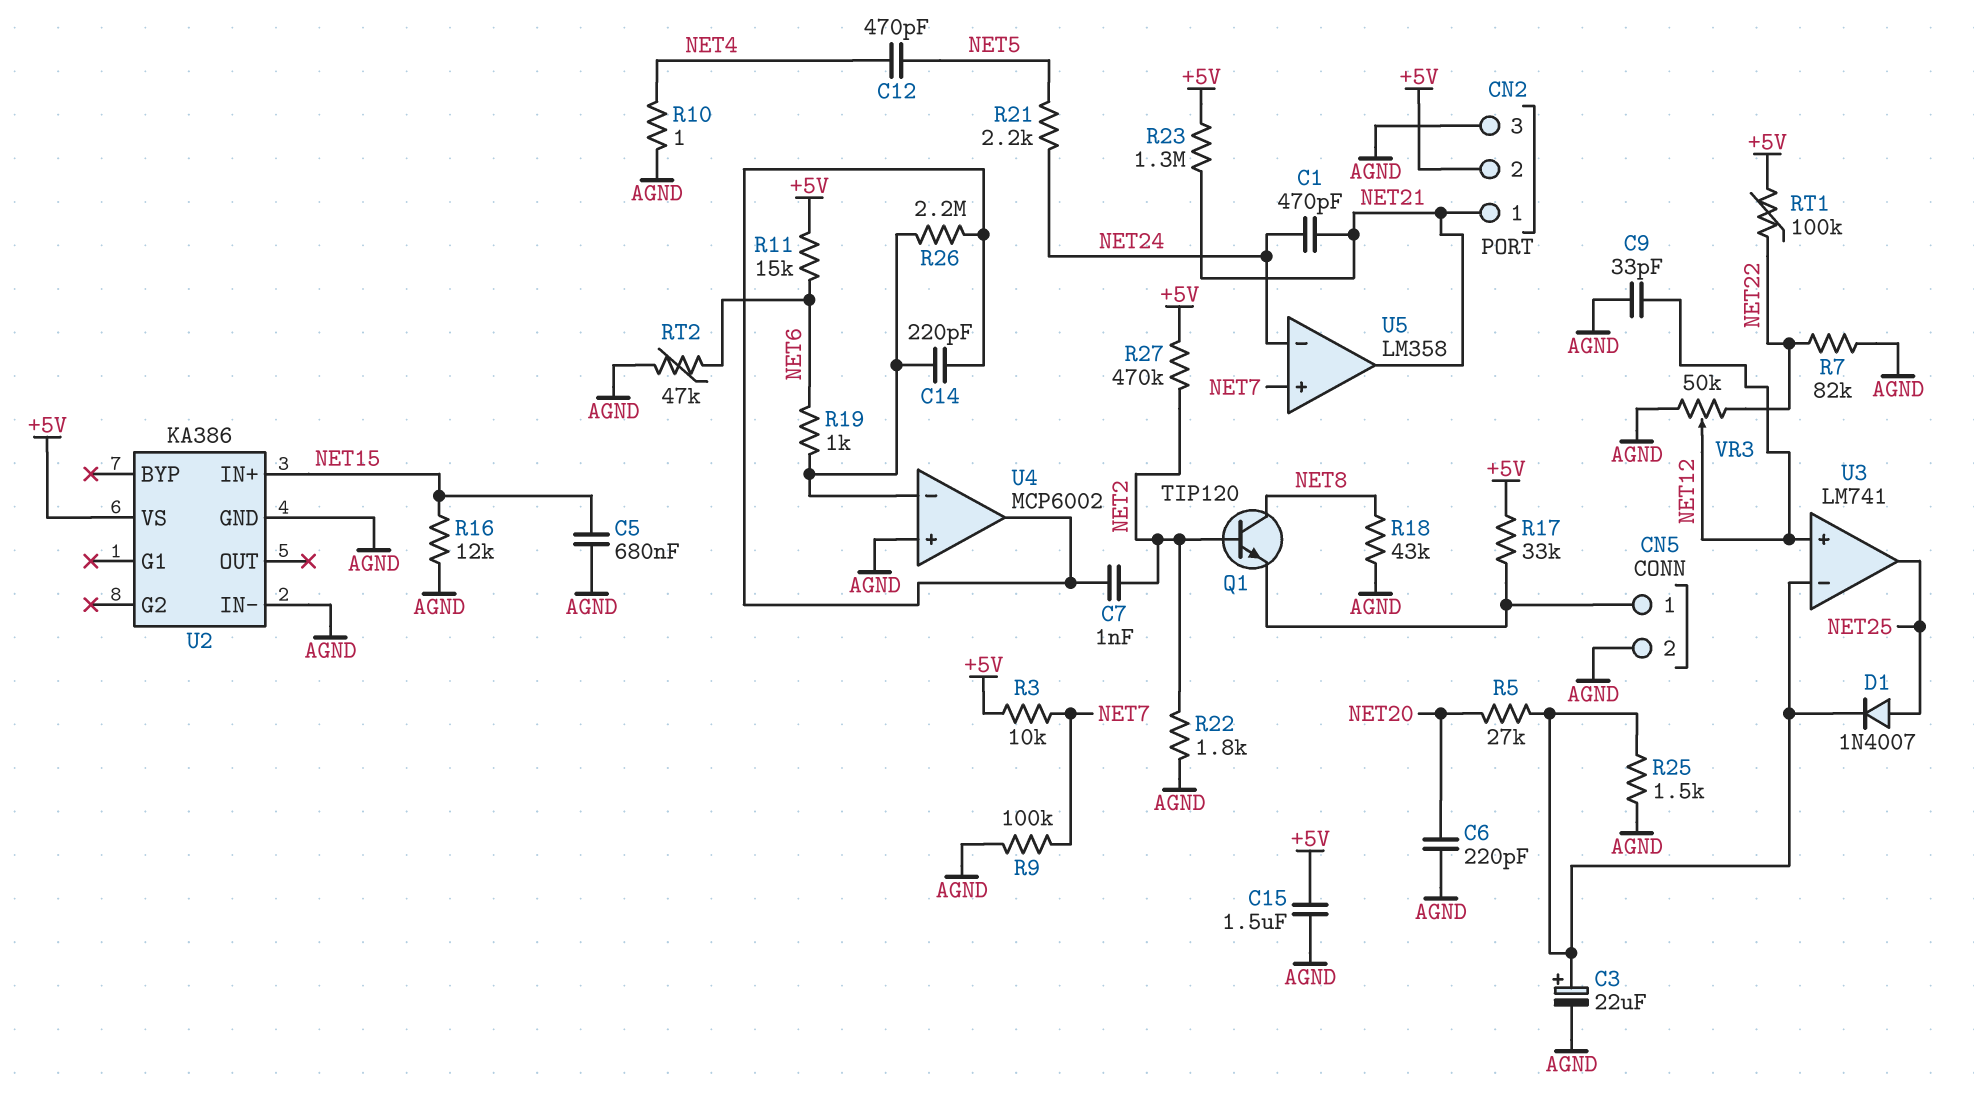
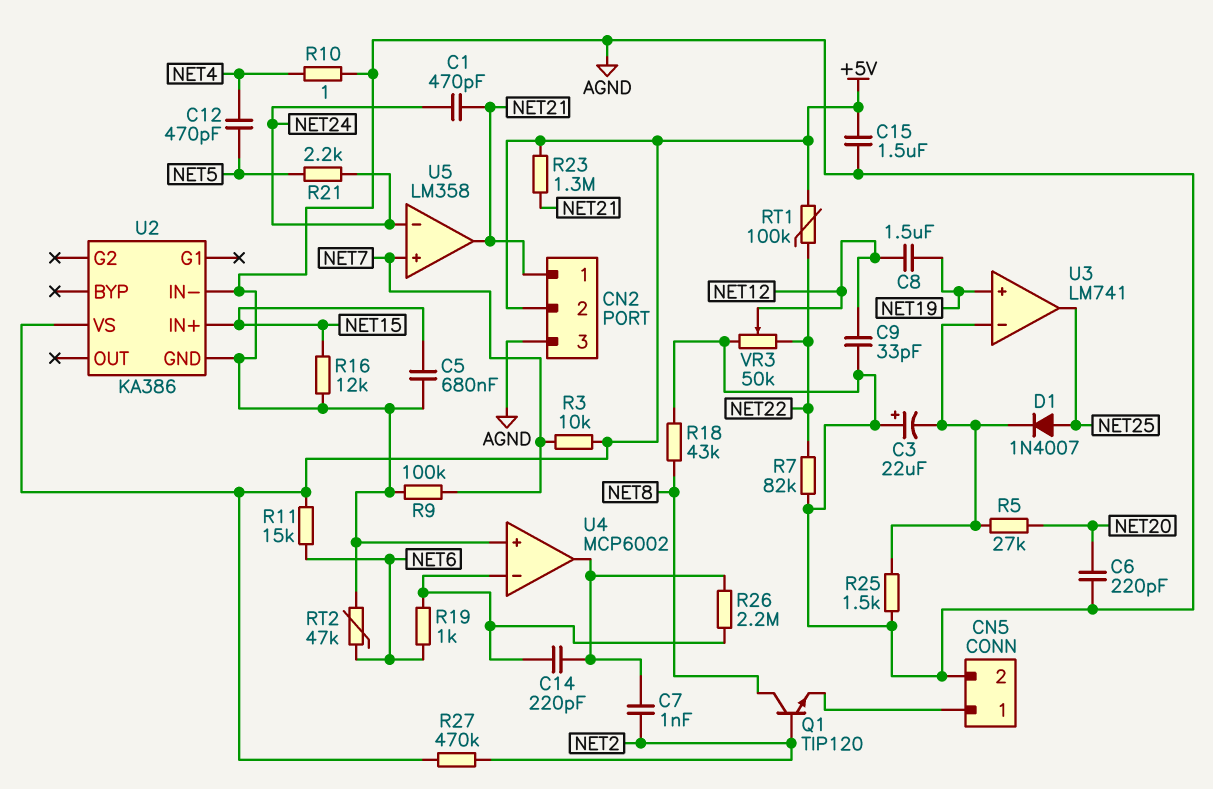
C3: 22uF (plus U3/in-, minus AGND) -> 22uF (plus AGND, minus U3/in-)
C8: none -> 1.5uF (NET12, NET19)
R17: 33k (+5V, CN5/1) -> none
R22: 1.8k (AGND, NET2) -> none
U3 pin in+: NET12 -> NET19

